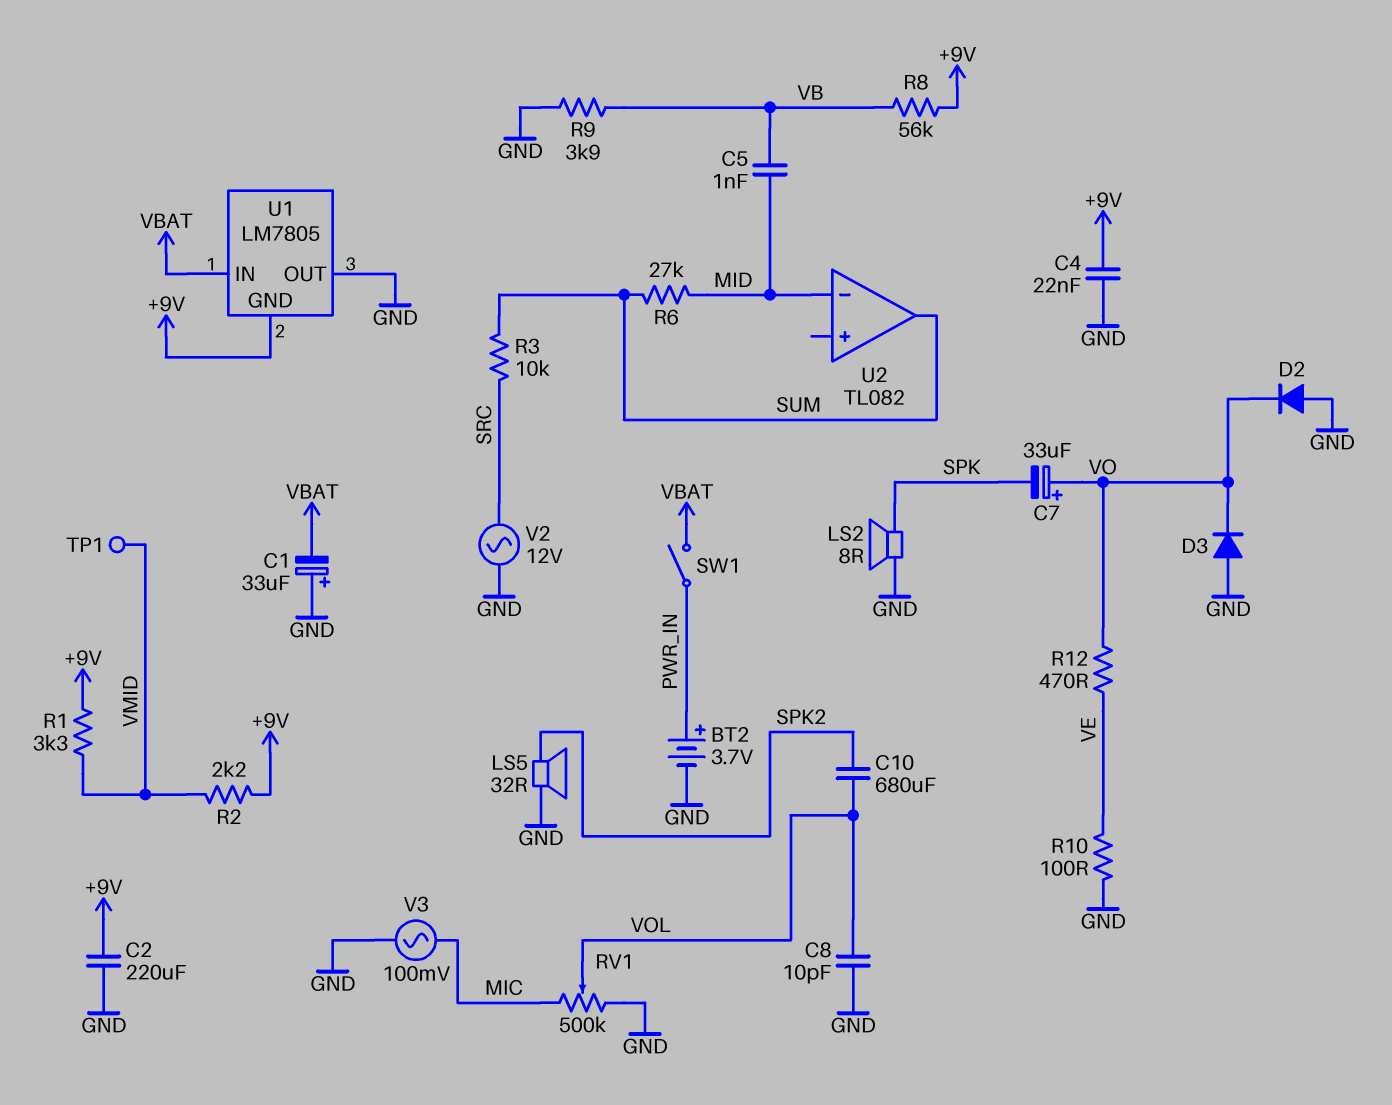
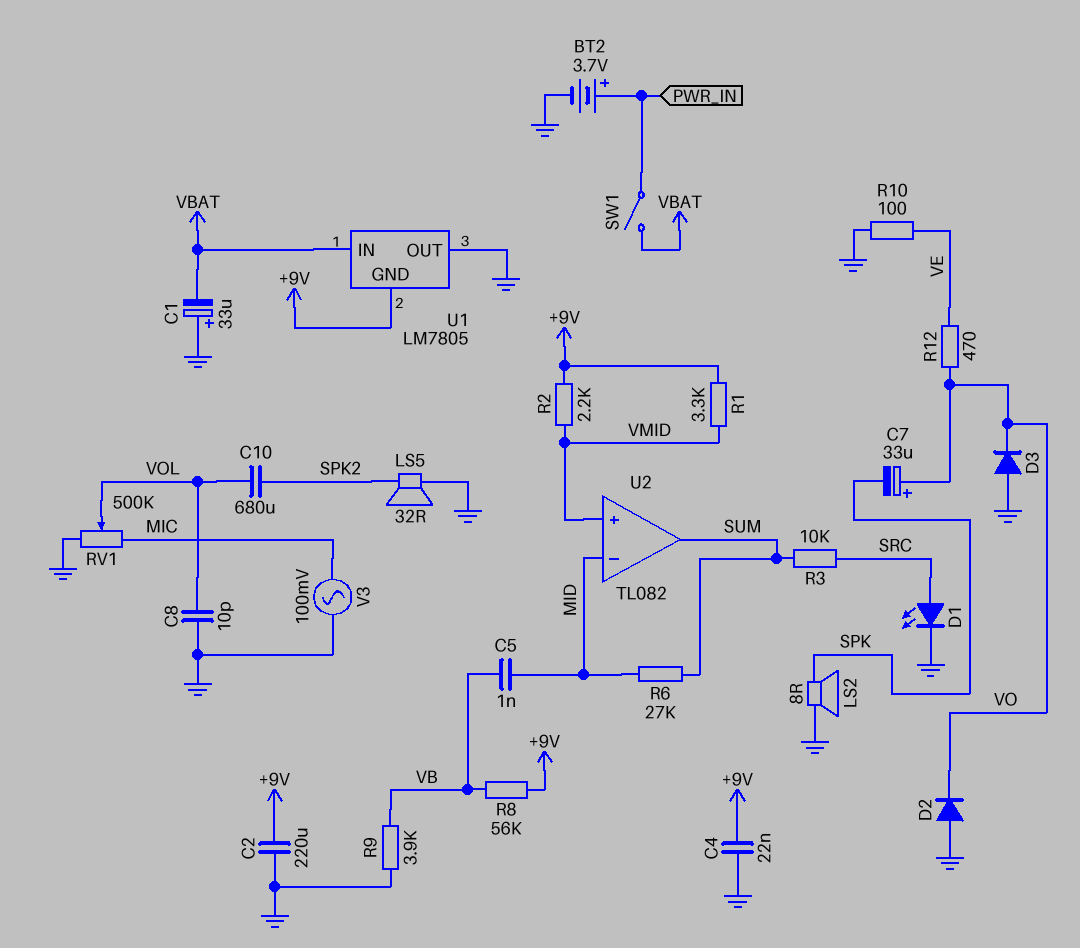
D1: none -> LED (A SRC, K GND)
TP1: test point (VMID) -> none
U2 pin in+: none -> VMID
V2: AC 12V (GND, SRC) -> none

